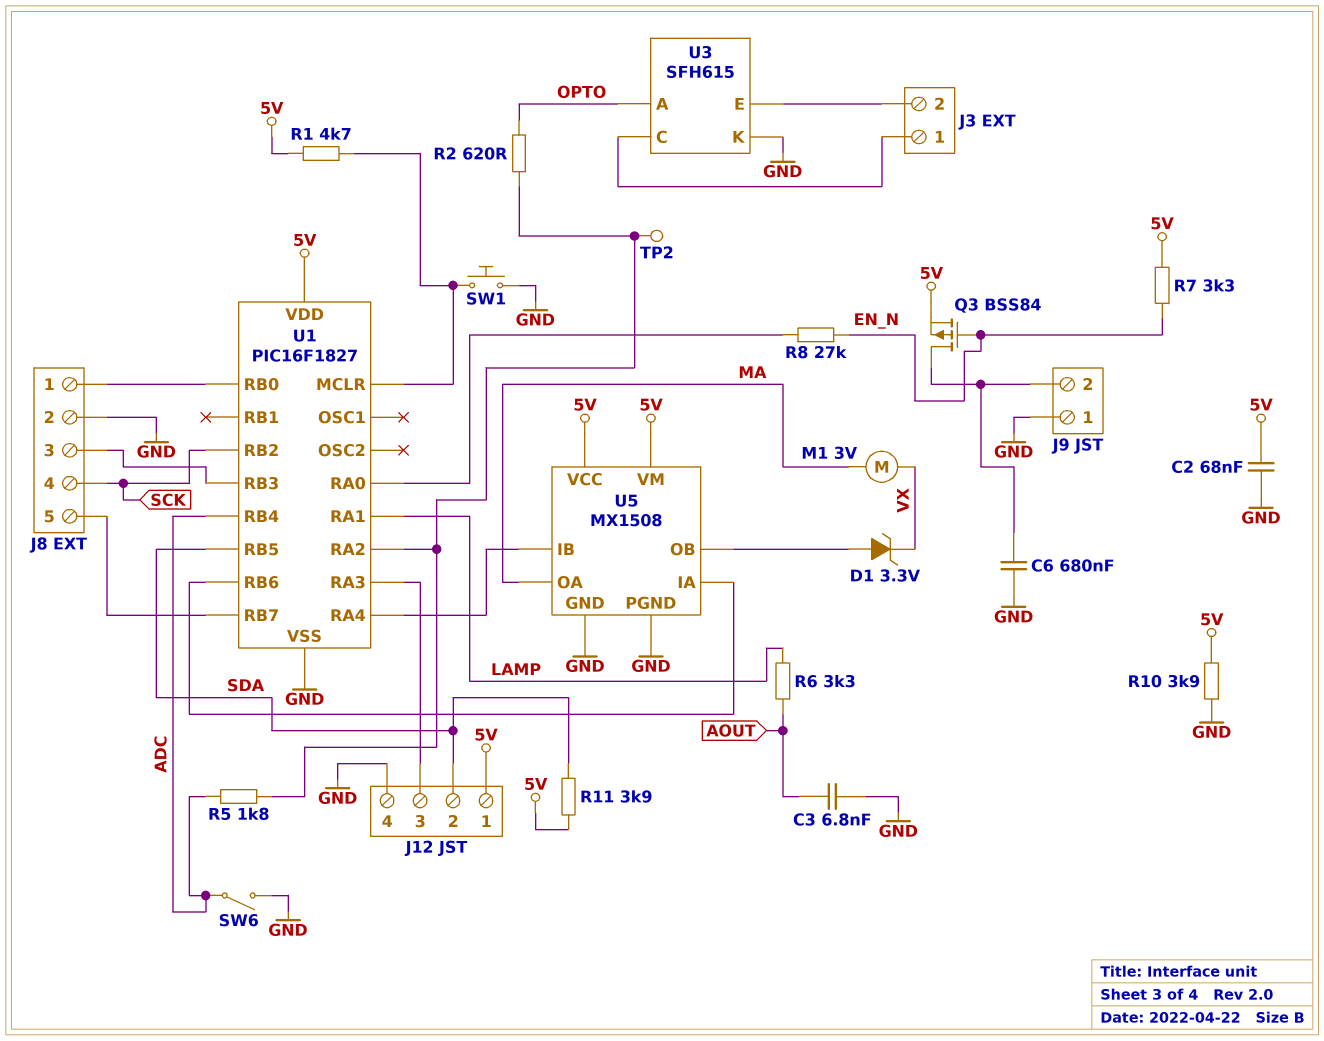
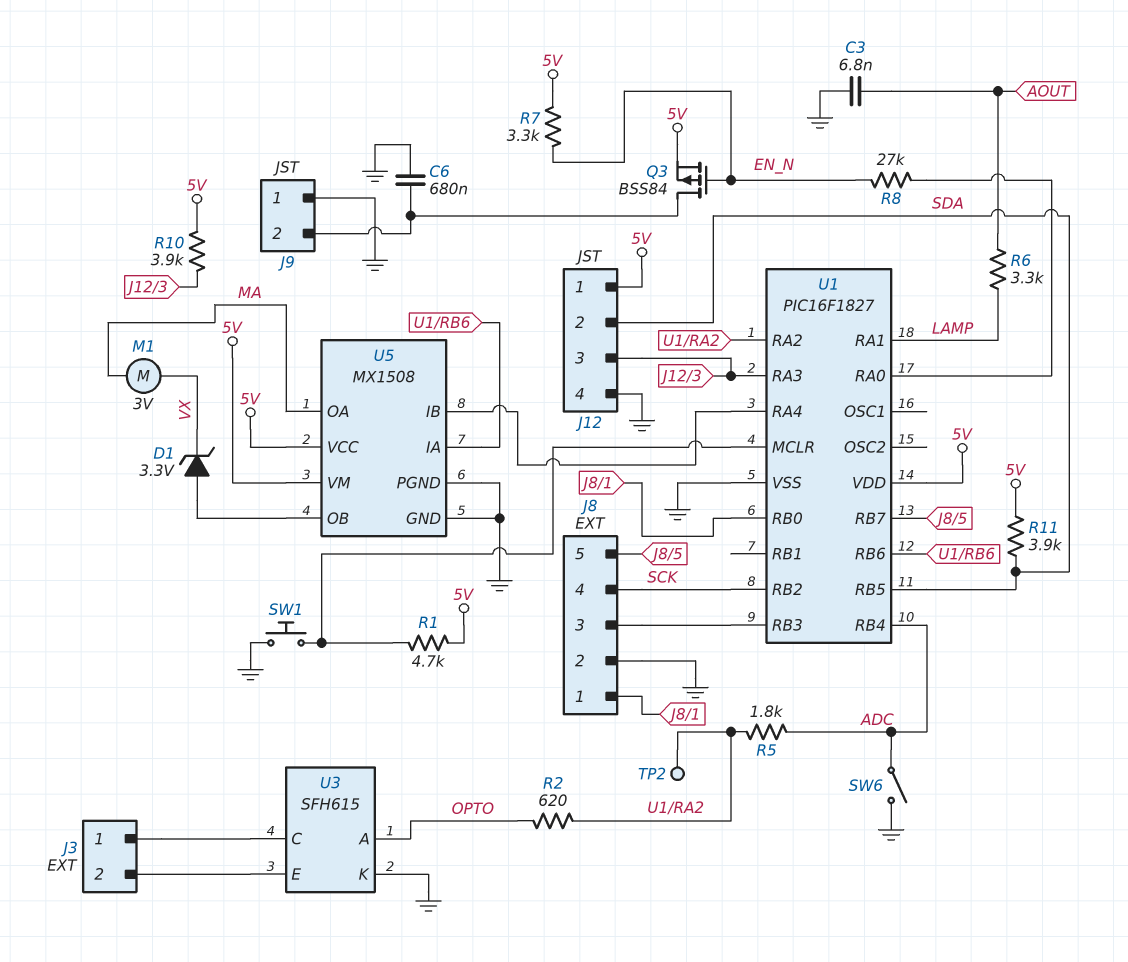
C2: 68nF (5V, GND) -> none
R10: 3.9k (5V, GND) -> 3.9k (5V, J12/3)

